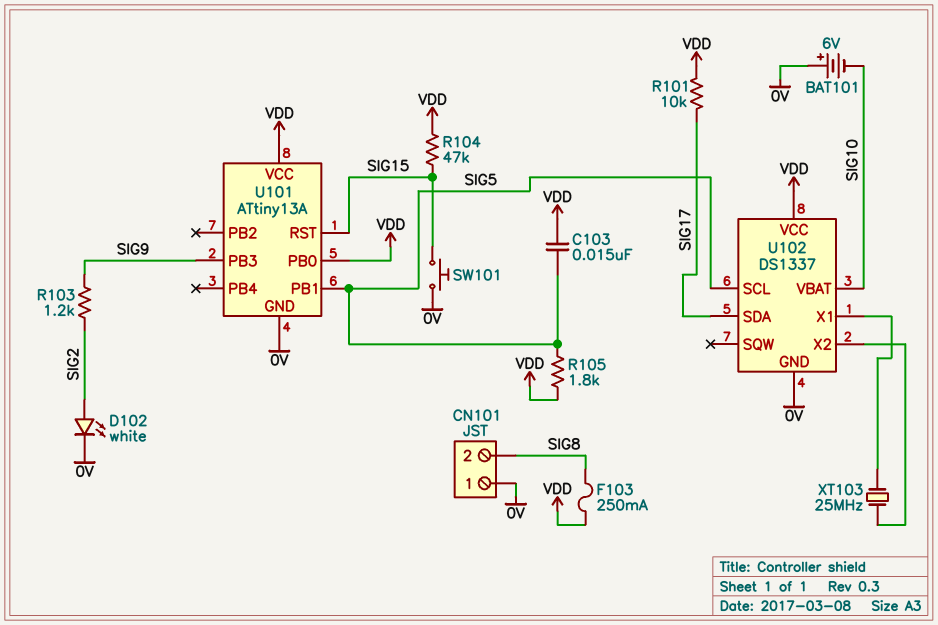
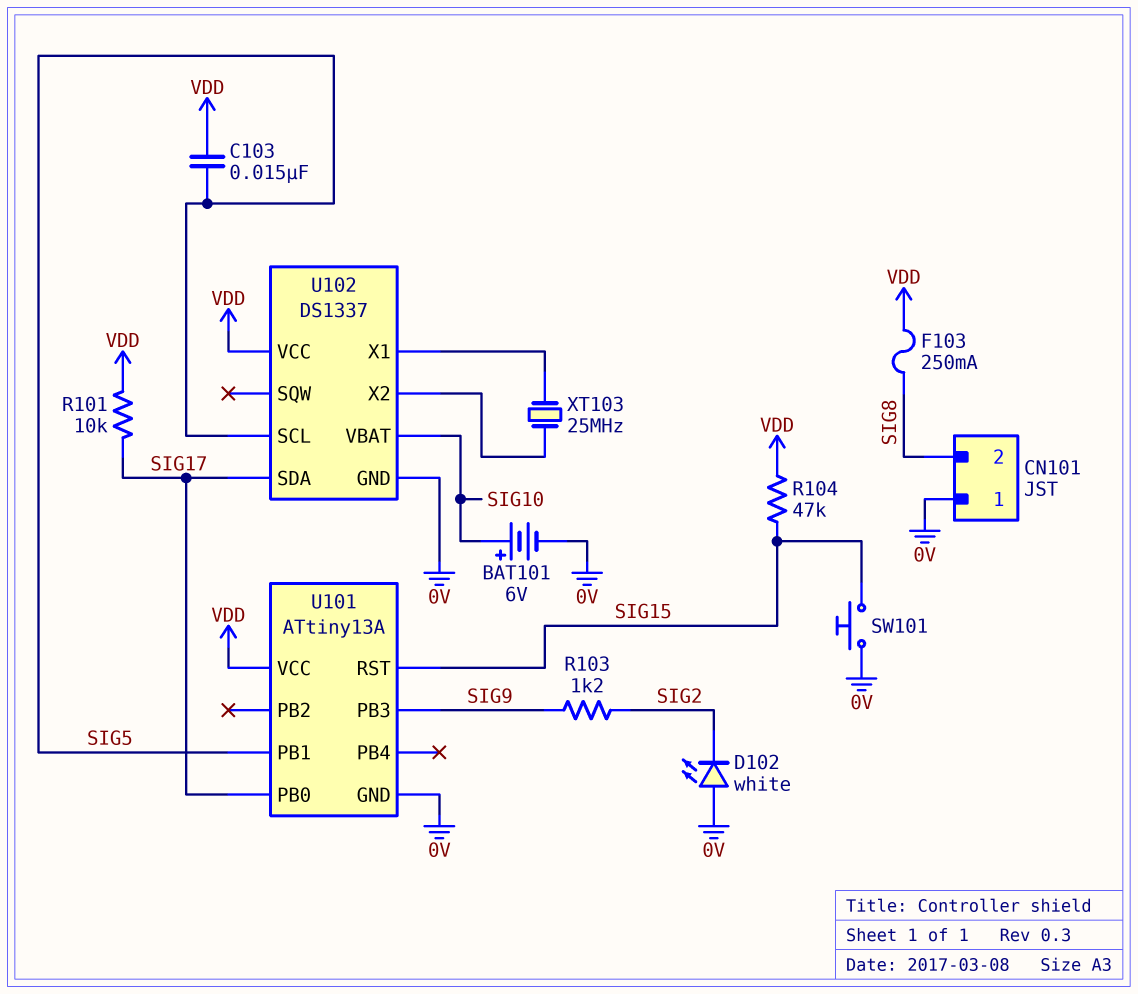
BAT101: 6V (plus 0V, minus SIG10) -> 6V (plus SIG10, minus 0V)
D102: LED white (A SIG2, K 0V) -> LED white (A 0V, K SIG2)
R105: 1.8k (SIG5, VDD) -> none
U101 pin PB0: VDD -> SIG17

